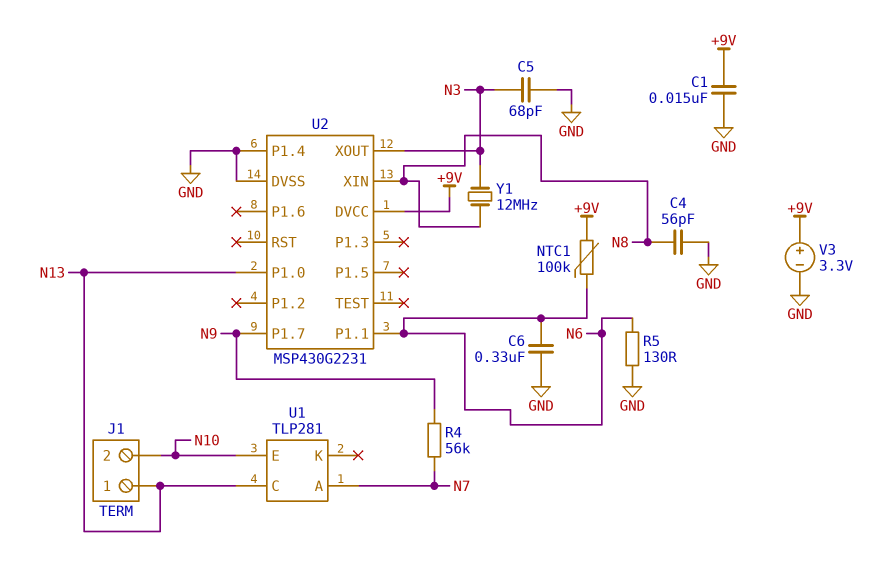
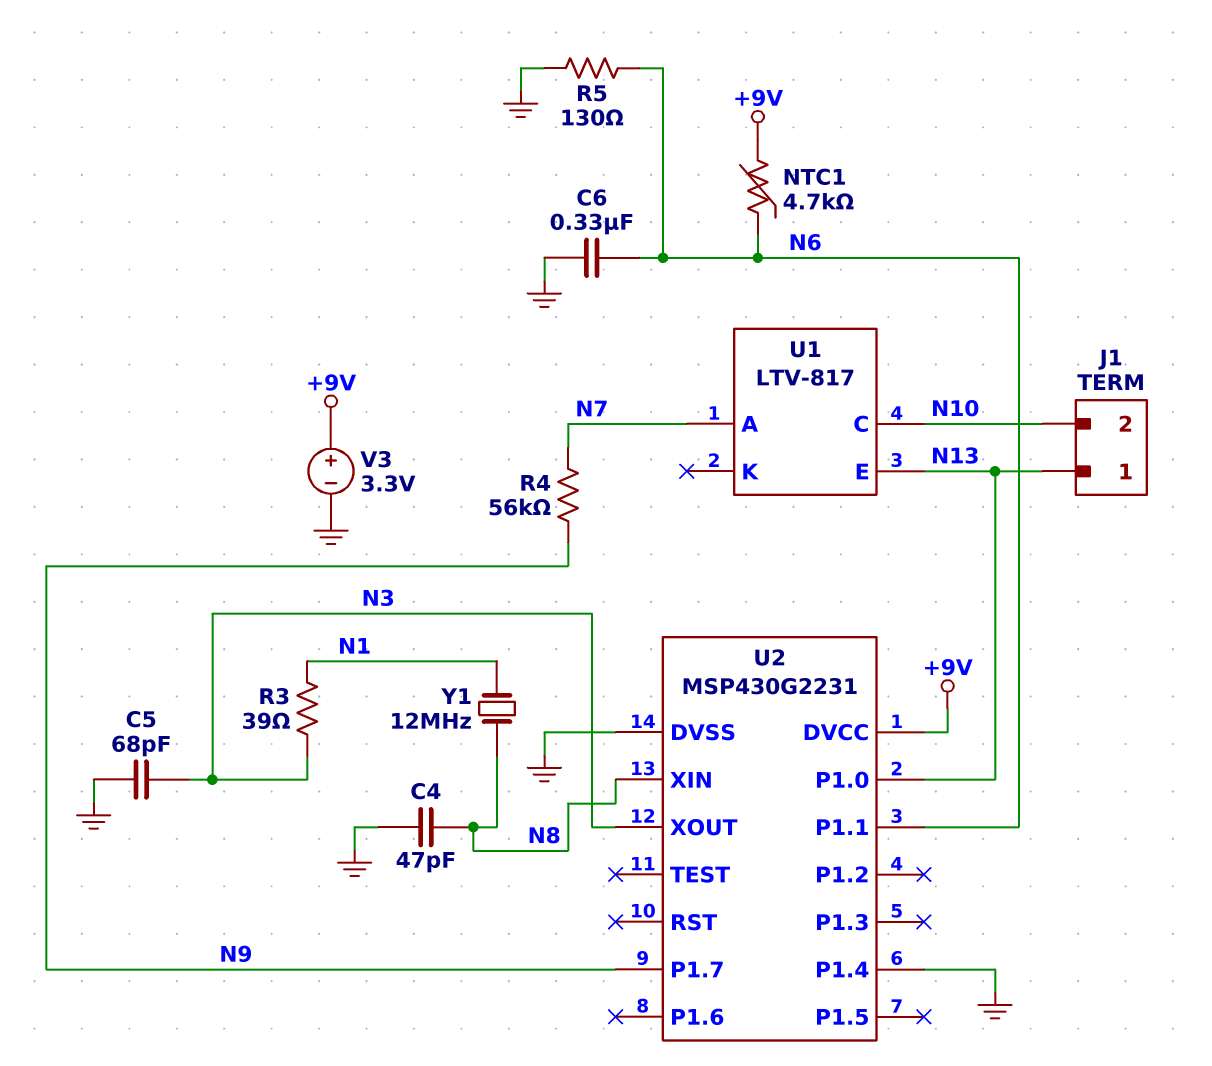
C1: 15nF (+9V, GND) -> none
C4: 56pF (GND, N8) -> 47pF (GND, N8)
NTC1: 100k (+9V, N6) -> 4.7k (+9V, N6)
R3: none -> 39 (N1, N3)
U1: TLP281 -> LTV-817
U1 pin C: N13 -> N10
U1 pin E: N10 -> N13
Y1: 12MHz (N3, N8) -> 12MHz (N1, N8)

